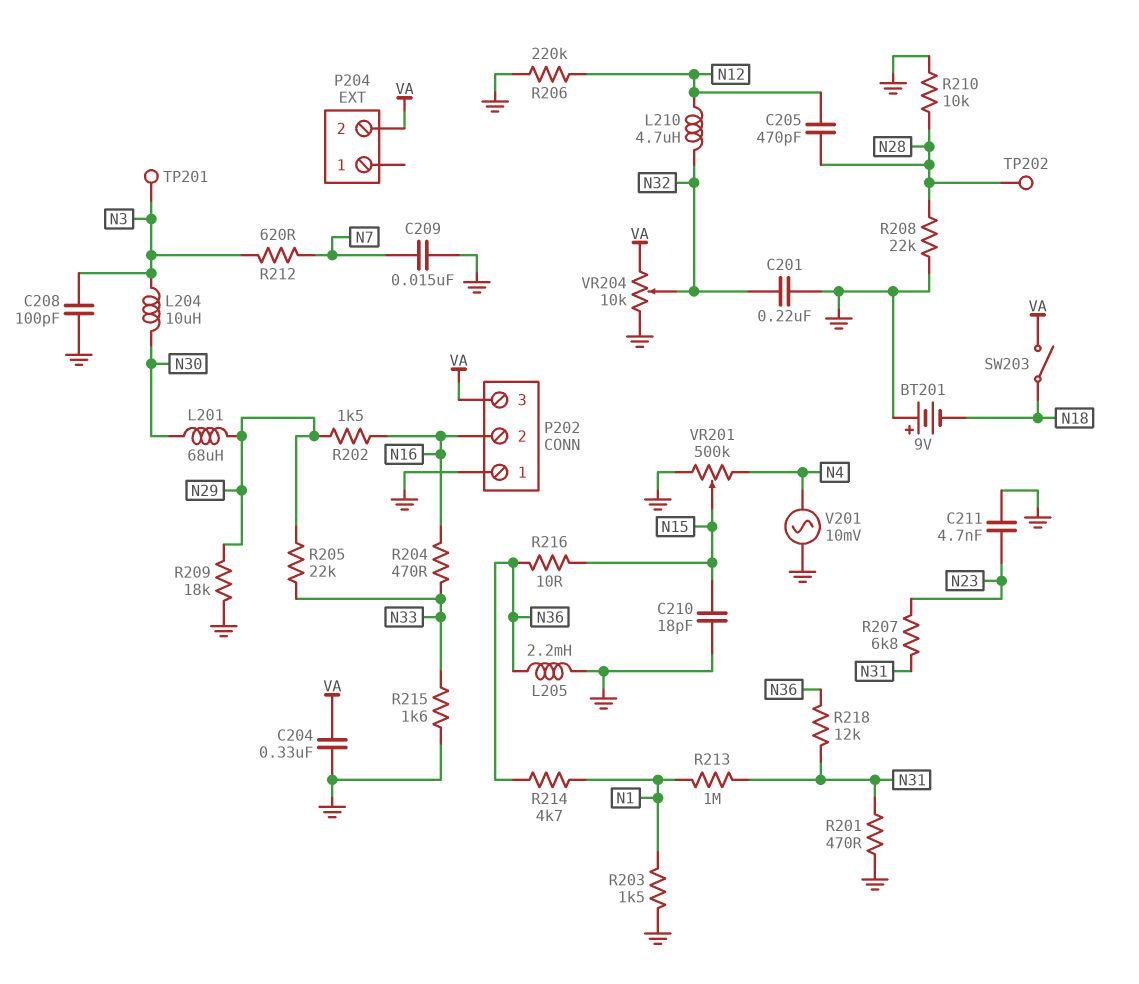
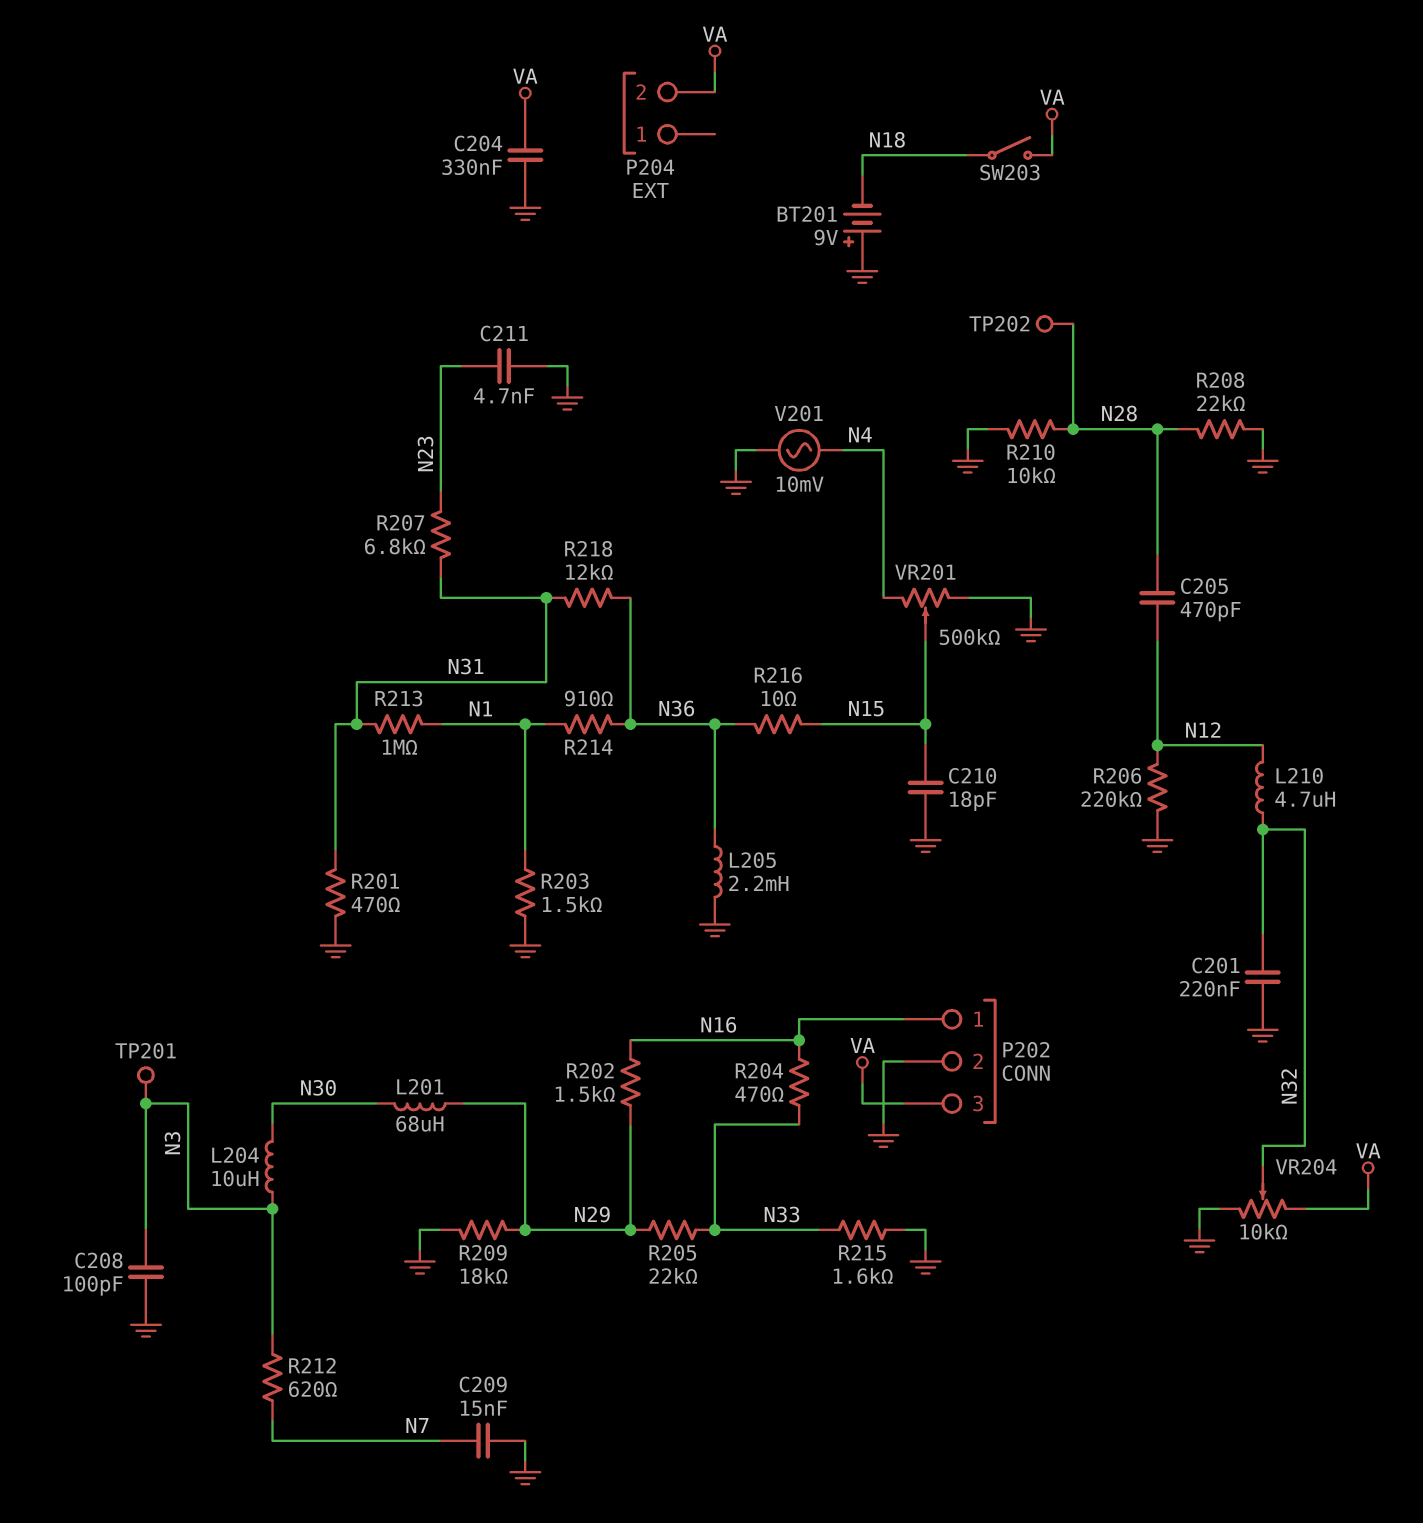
P202 pin 1: GND -> N16
P202 pin 2: N16 -> GND
R214: 4.7k (N1, N36) -> 910 (N1, N36)

